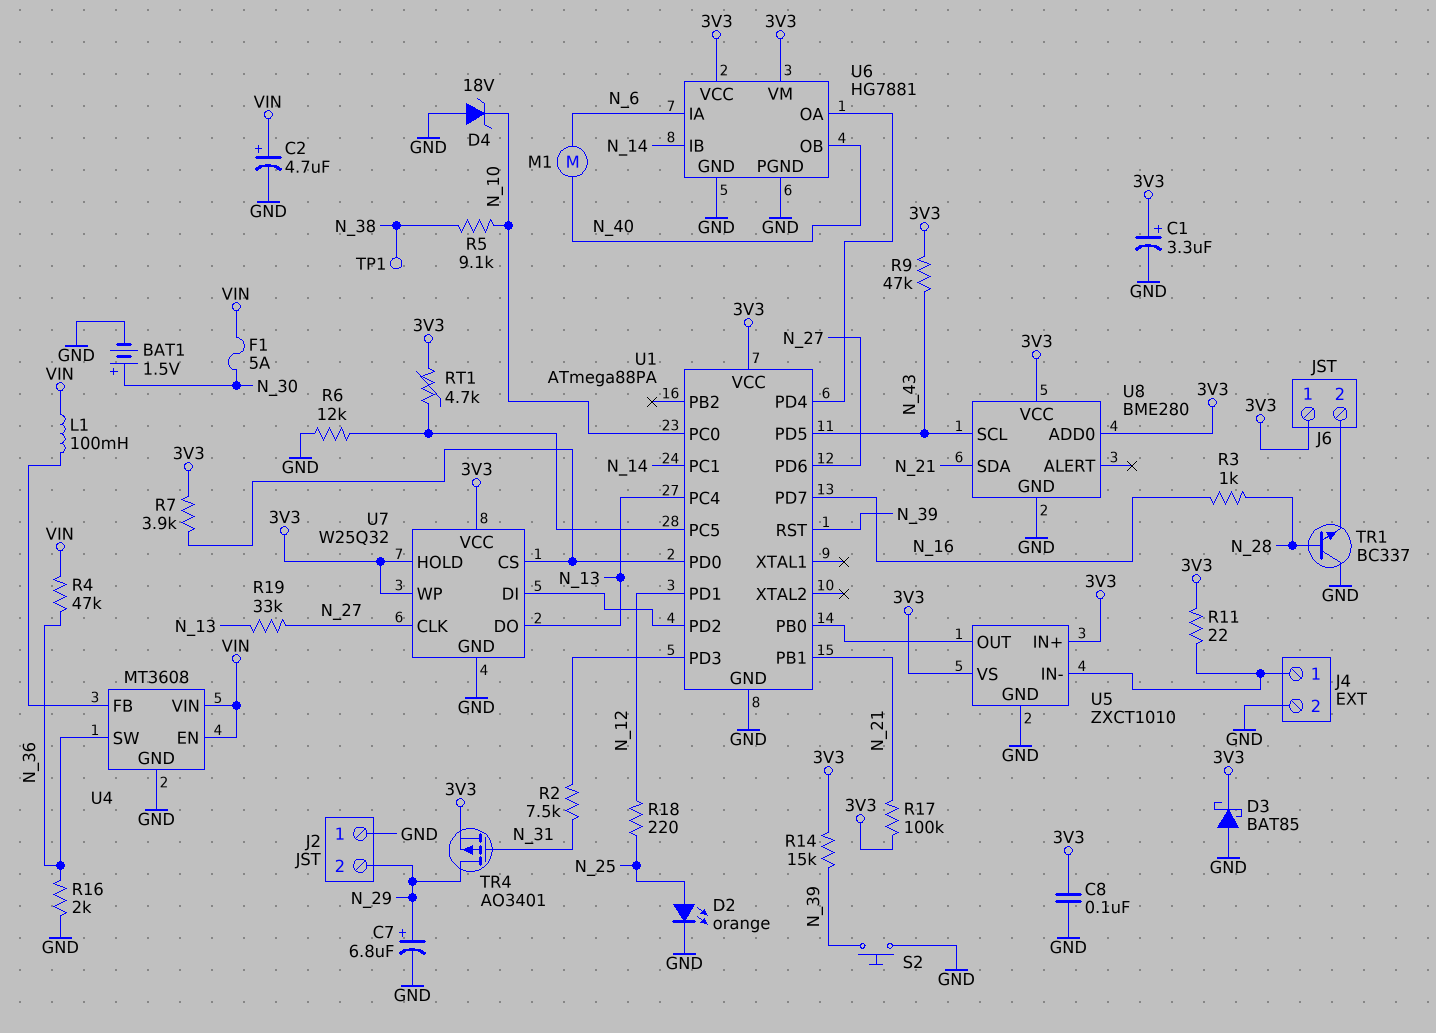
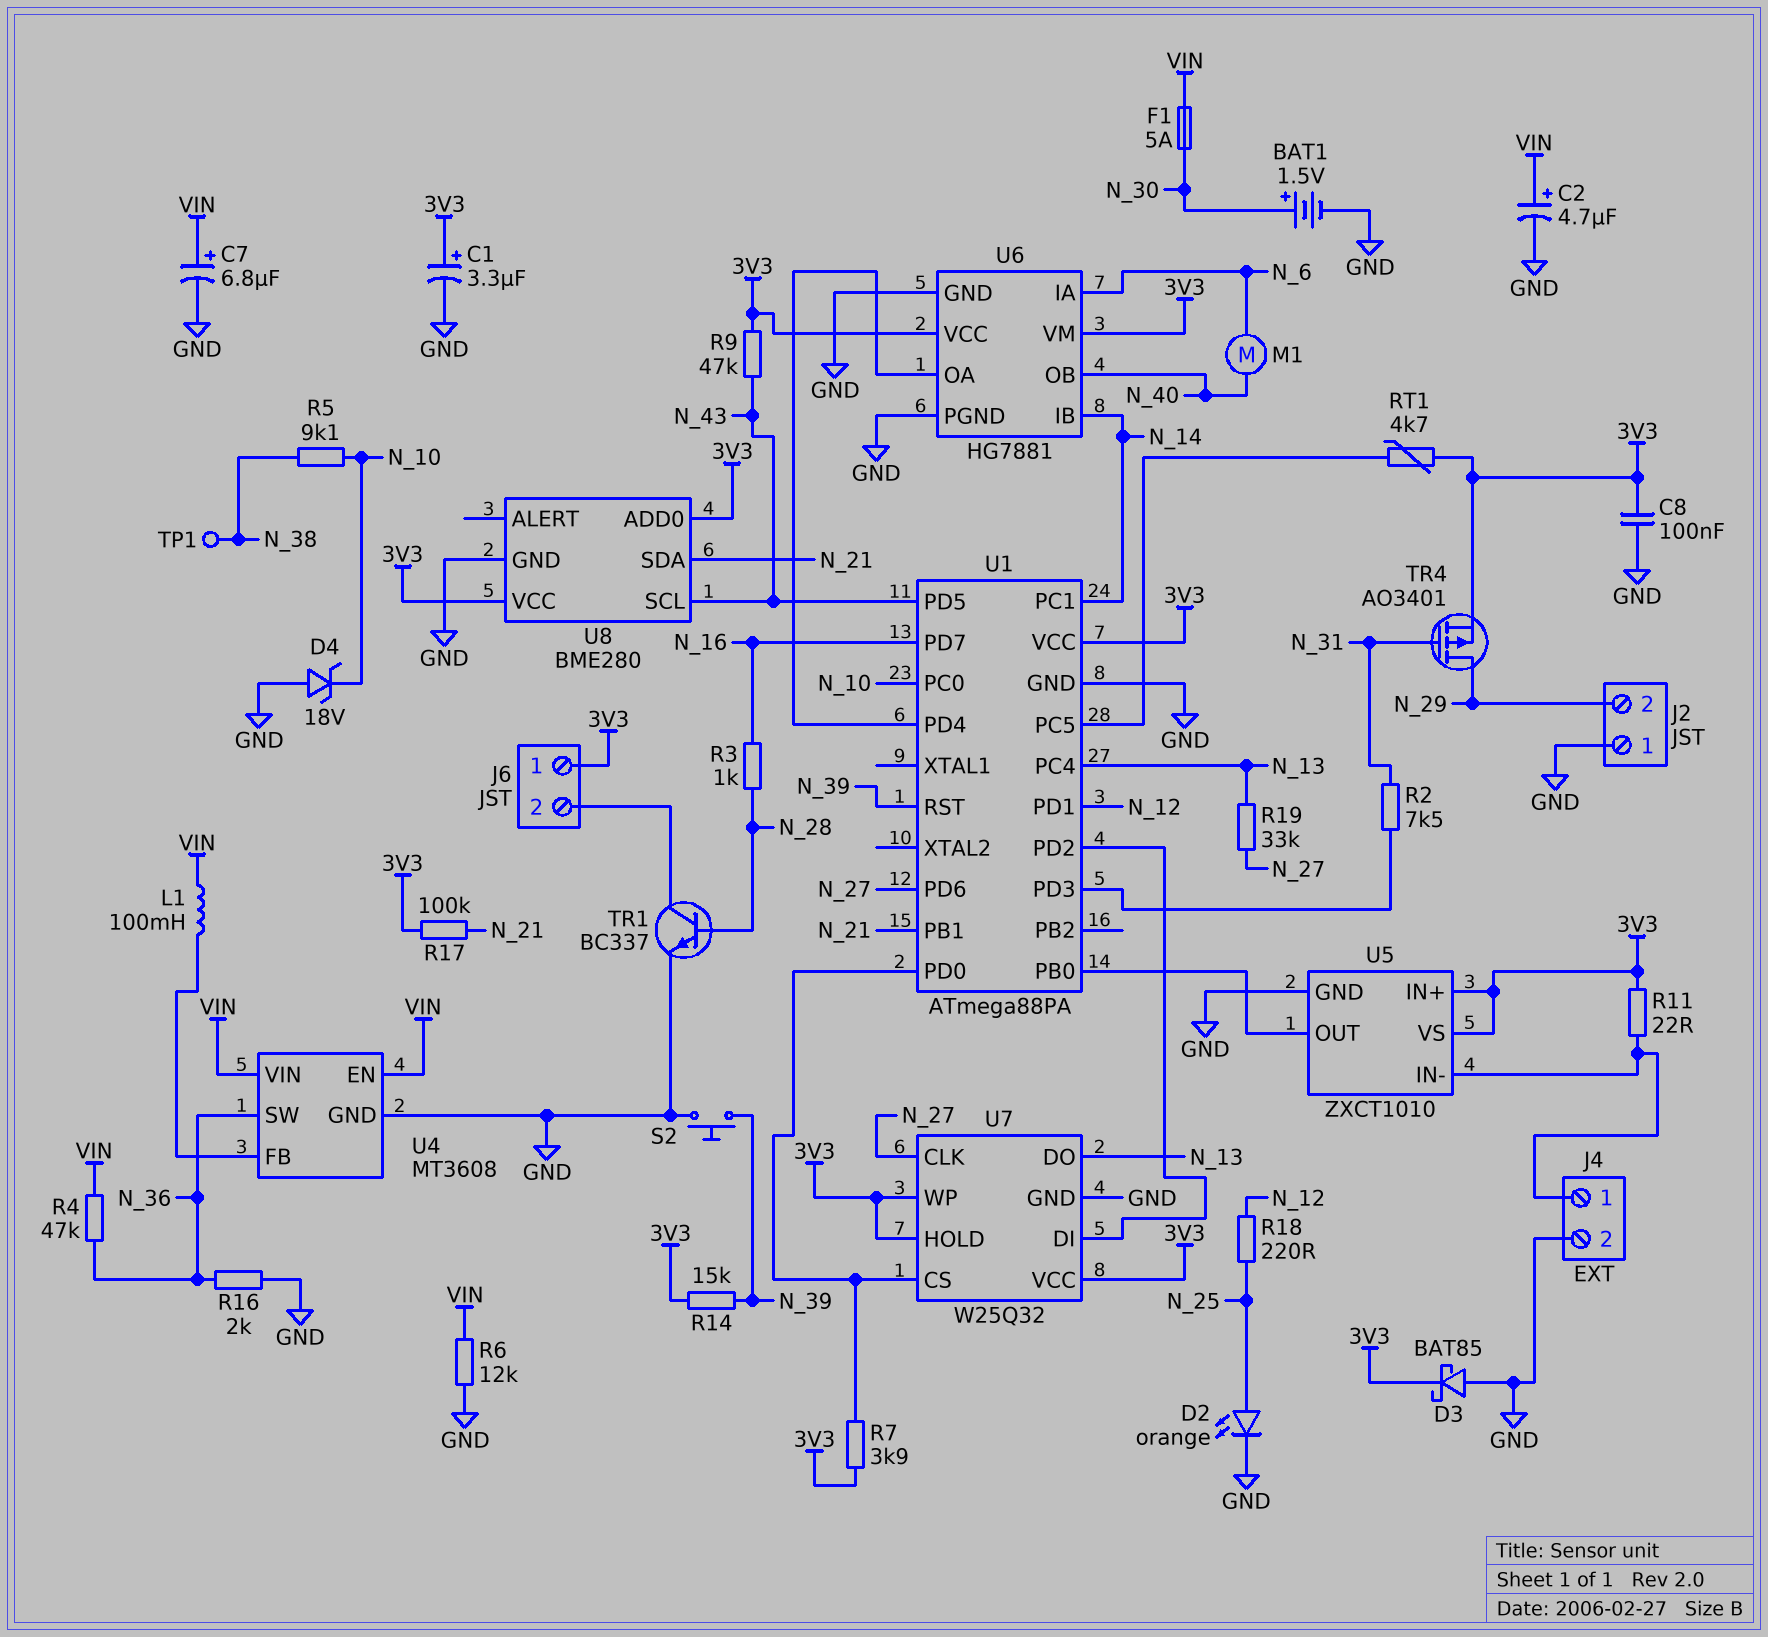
C7: 6.8uF (plus N_29, minus GND) -> 6.8uF (plus VIN, minus GND)
R6: 12k (GND, U1/PC5) -> 12k (GND, VIN)
TR1: NPN BC337 (B N_28, C GND, E J6/2) -> NPN BC337 (B N_28, C J6/2, E GND)

